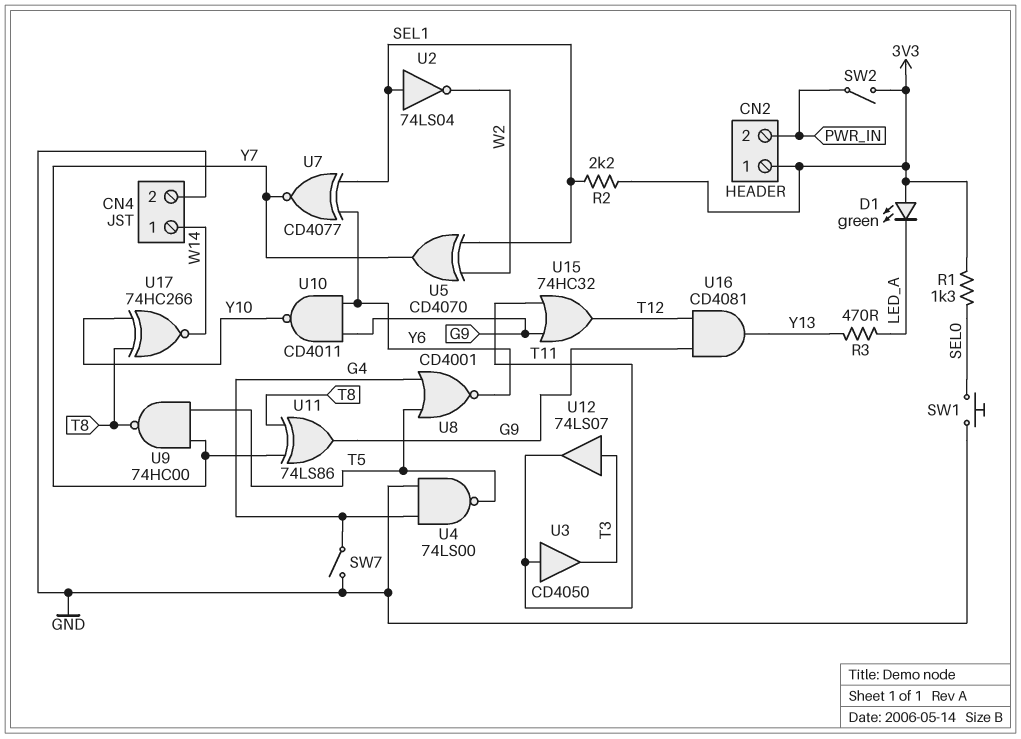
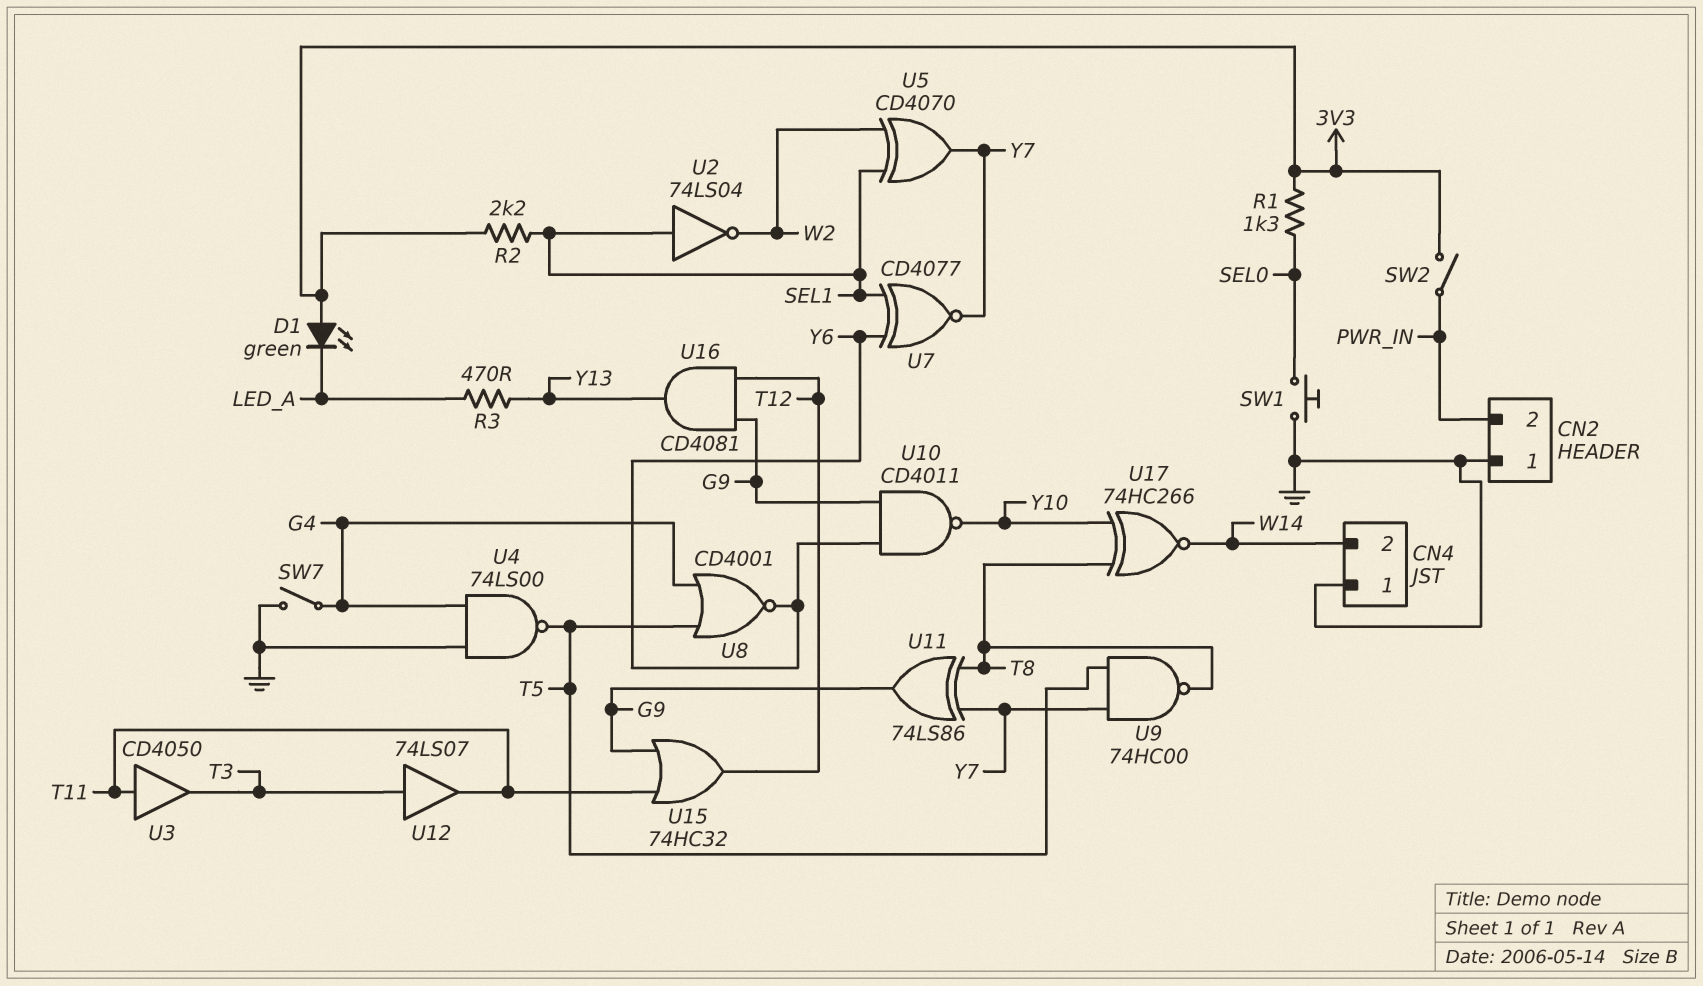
CN2 pin 1: 3V3 -> GND
CN4 pin 1: W14 -> GND
CN4 pin 2: GND -> W14

